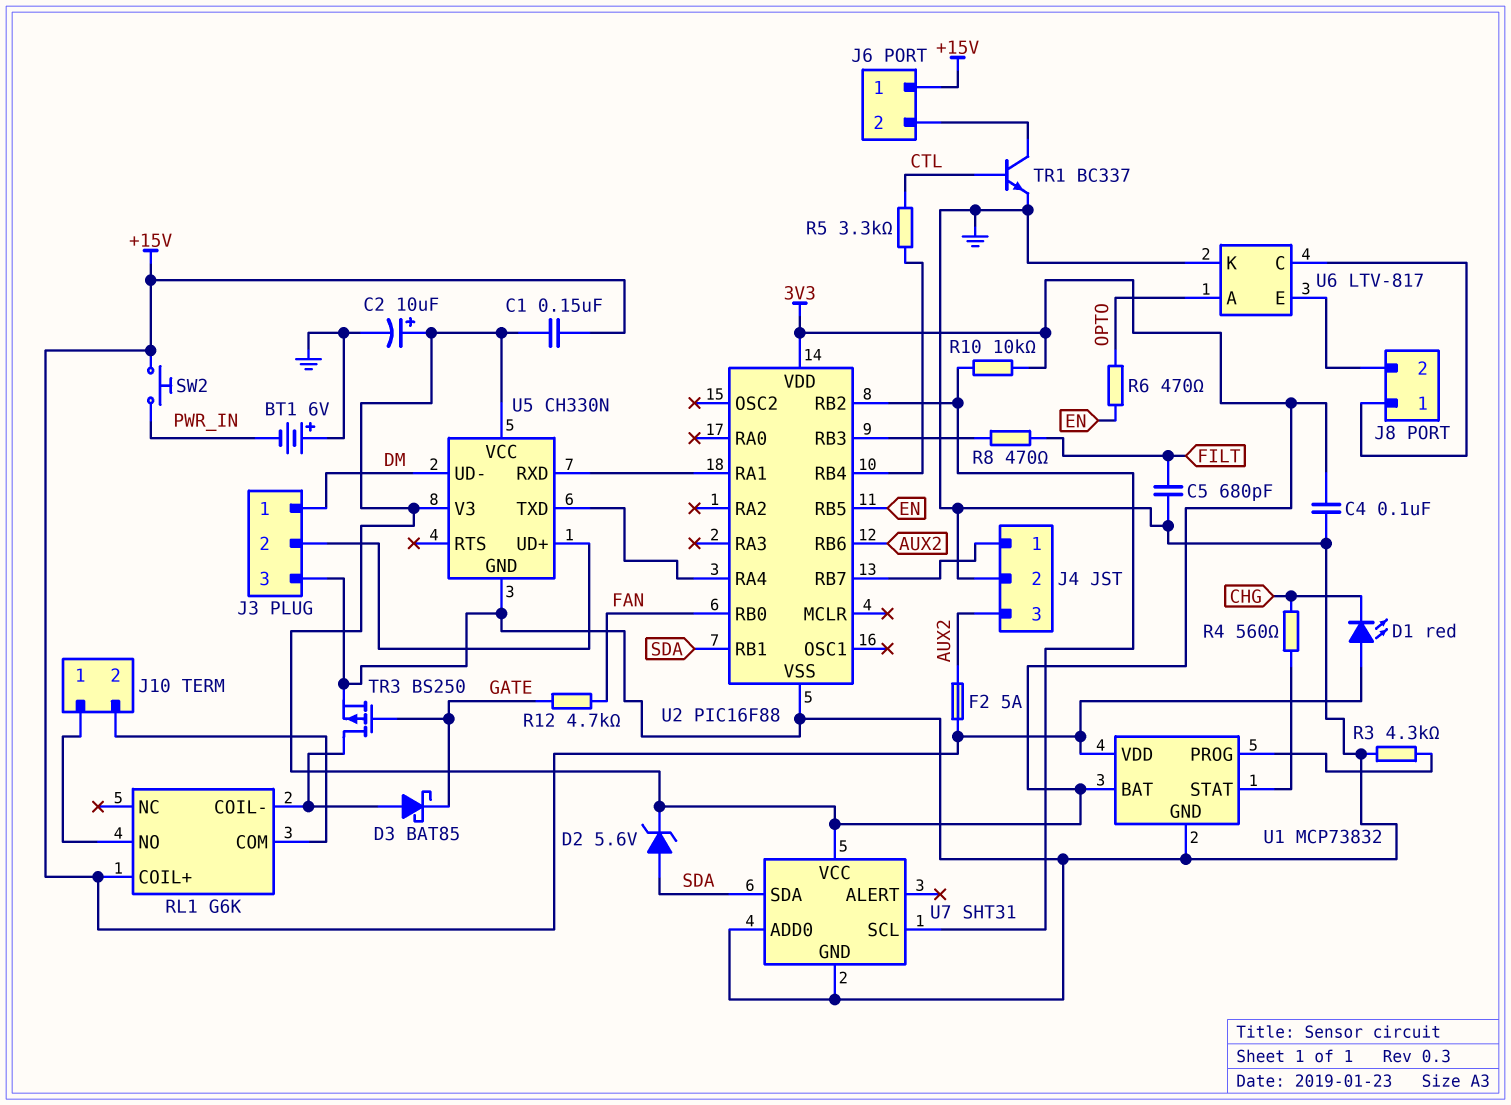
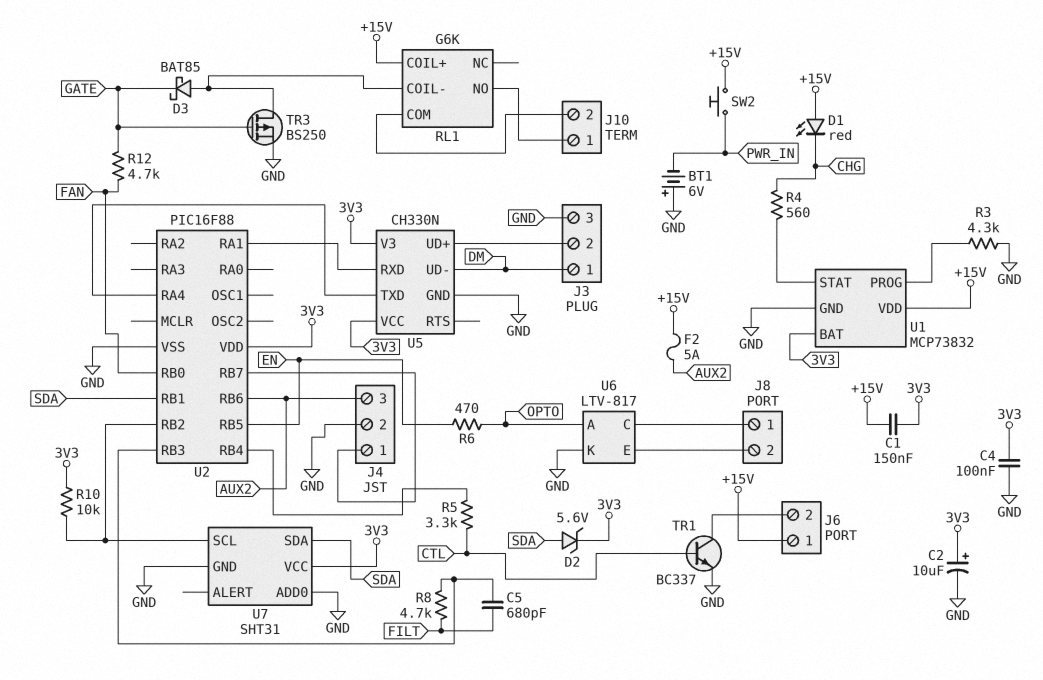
C5: 680pF (FILT, GND) -> 680pF (FILT, U2/RB3)
R8: 470 (FILT, U2/RB3) -> 4.7k (FILT, U2/RB3)

